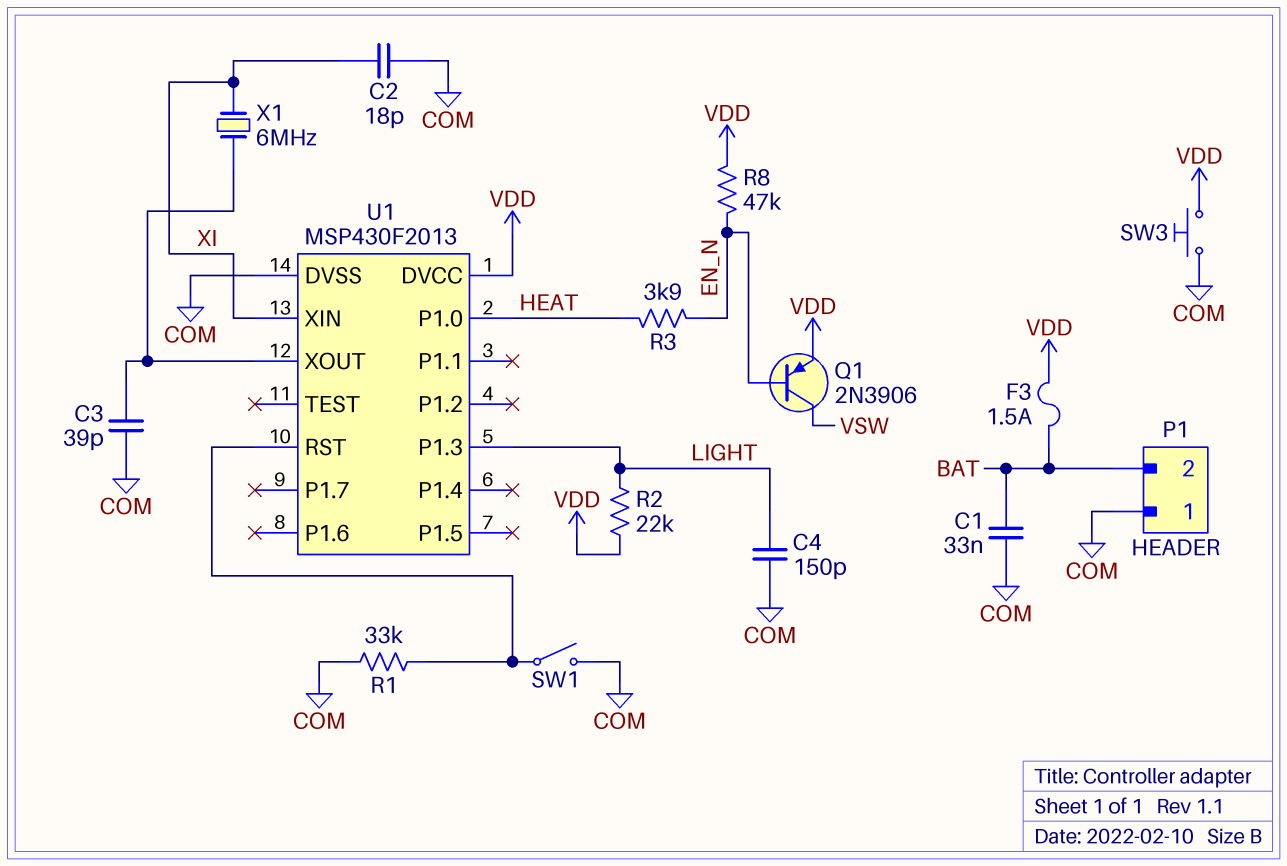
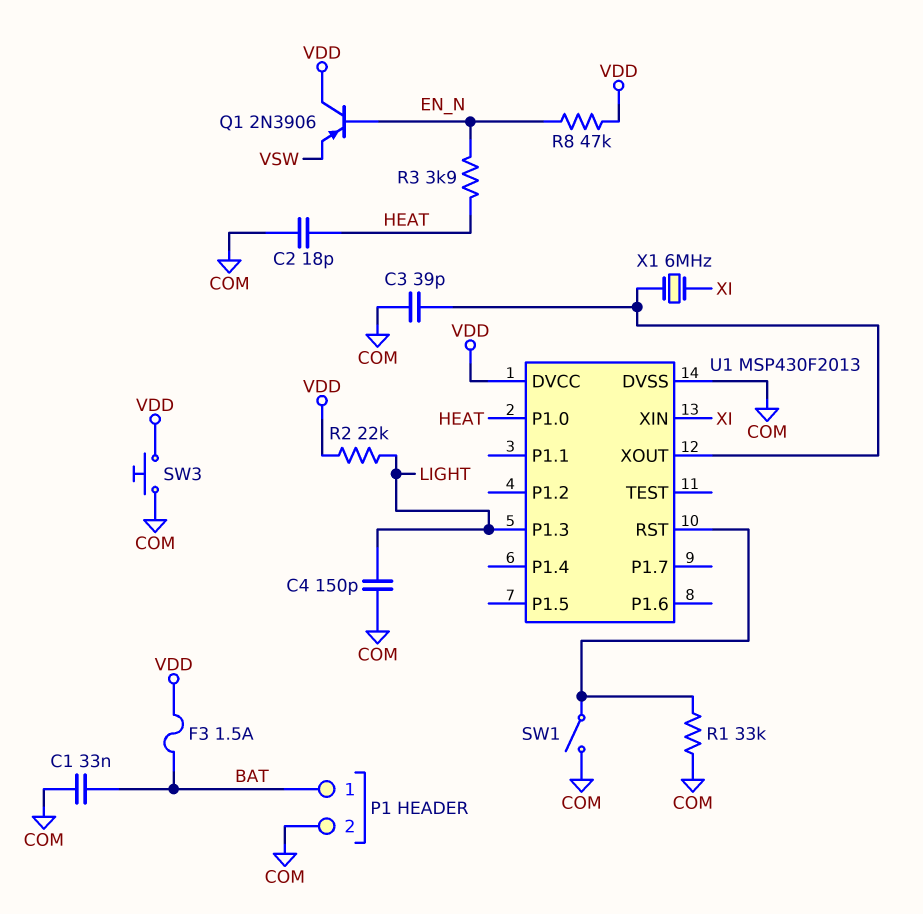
C2: 18pF (COM, XI) -> 18pF (COM, HEAT)
P1 pin 1: COM -> BAT
P1 pin 2: BAT -> COM
Q1: PNP 2N3906 (B EN_N, C VSW, E VDD) -> PNP 2N3906 (B EN_N, C VDD, E VSW)

